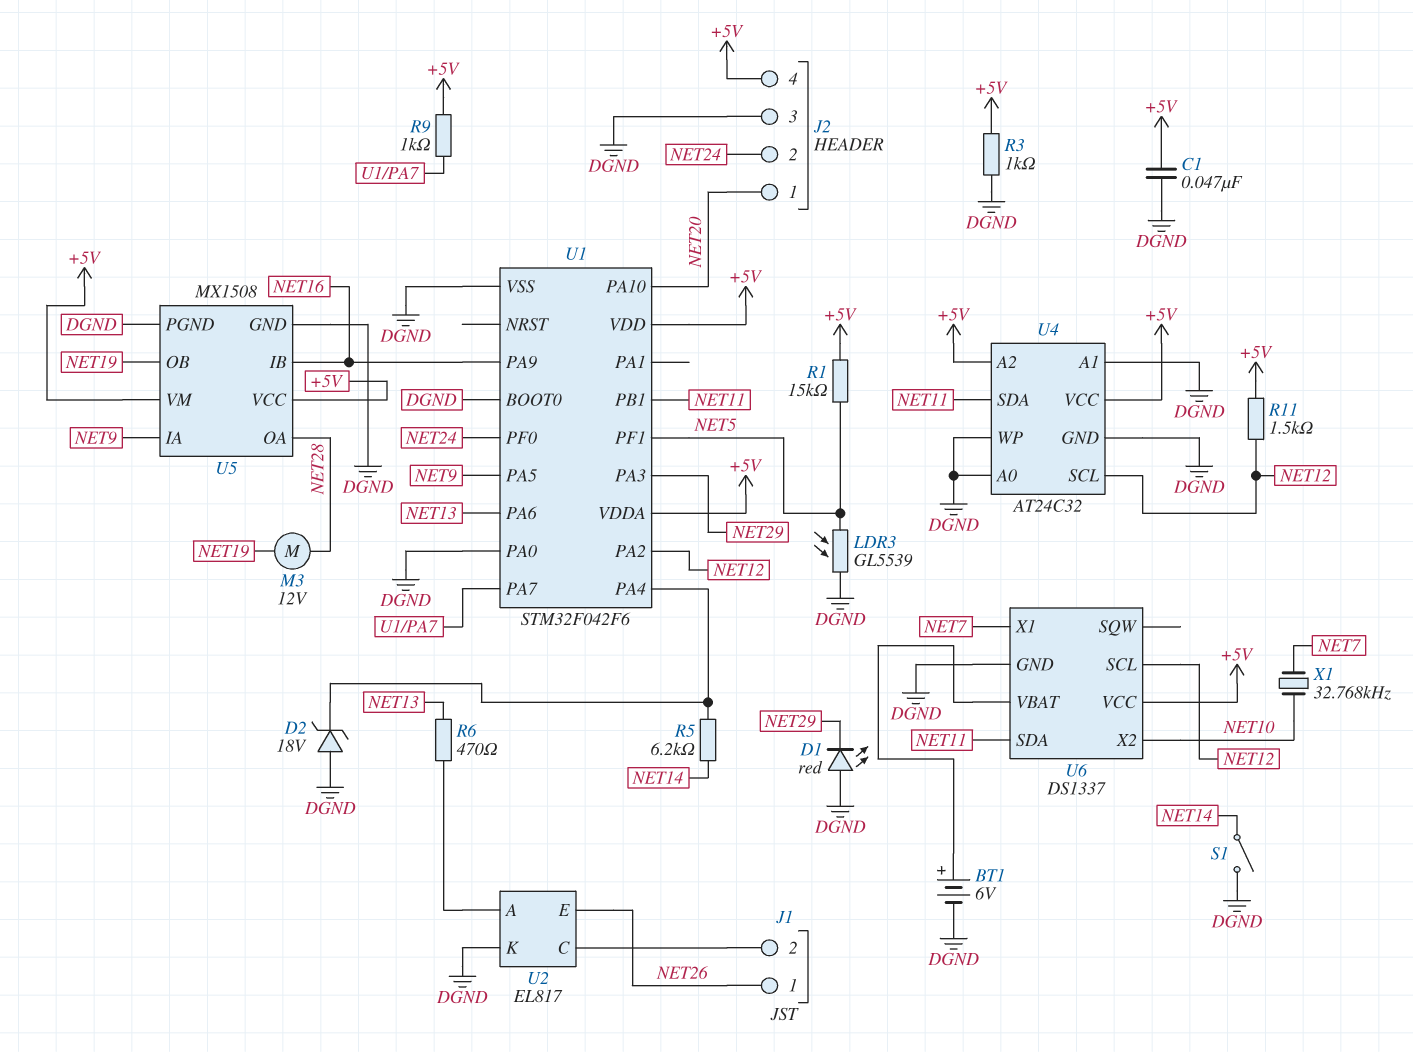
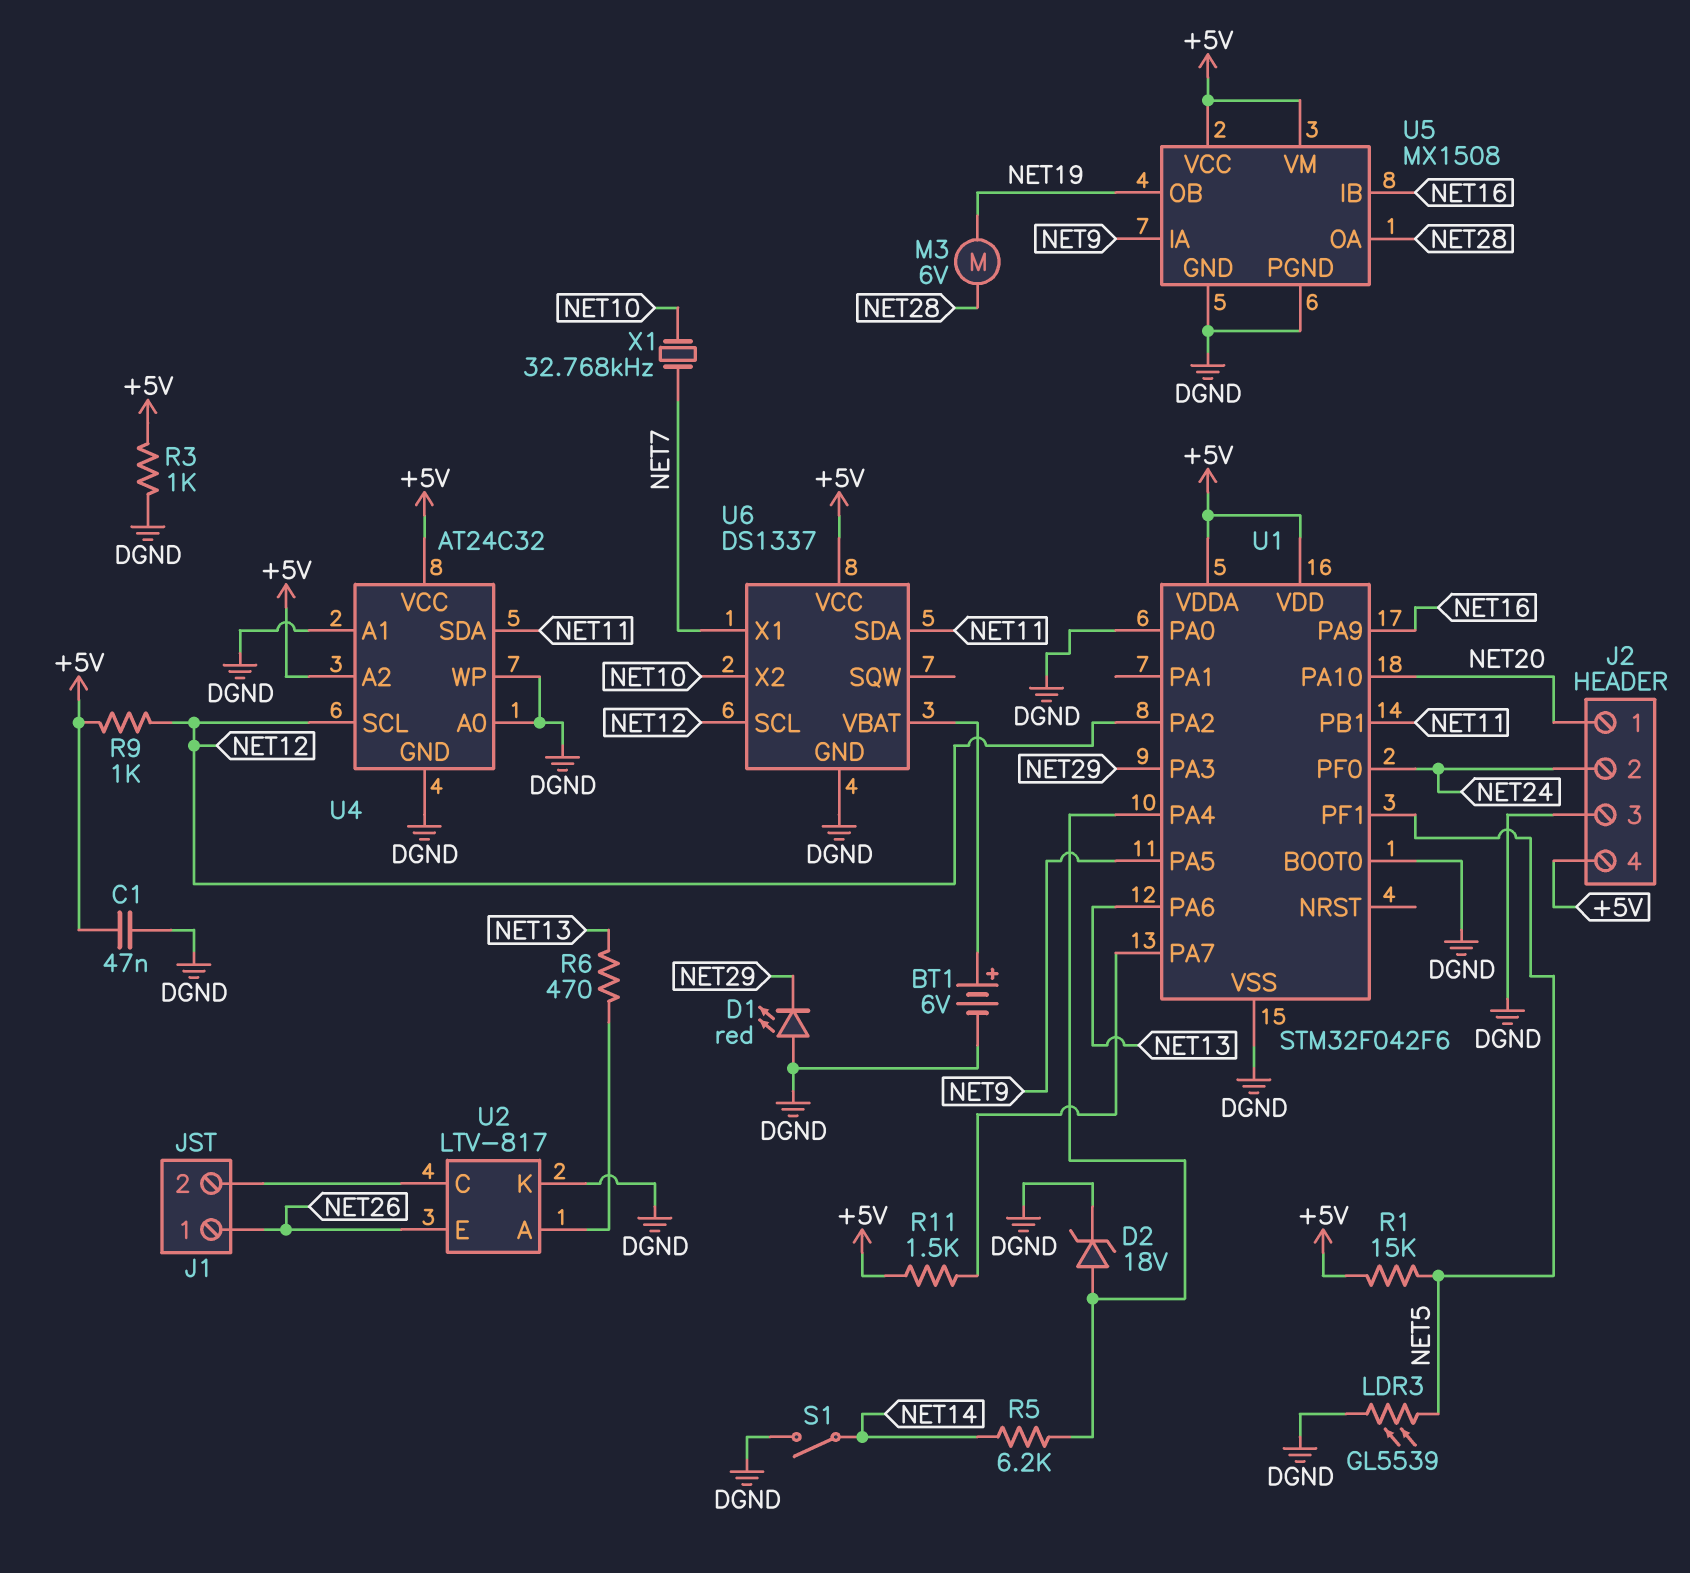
D2: zener 18V (A DGND, K U1/PA4) -> zener 18V (A U1/PA4, K DGND)
M3: motor 12V (NET19, NET28) -> motor 6V (NET19, NET28)
R9: 1k (+5V, U1/PA7) -> 1k (+5V, NET12)
R11: 1.5k (+5V, NET12) -> 1.5k (+5V, U1/PA7)
U2: EL817 -> LTV-817

